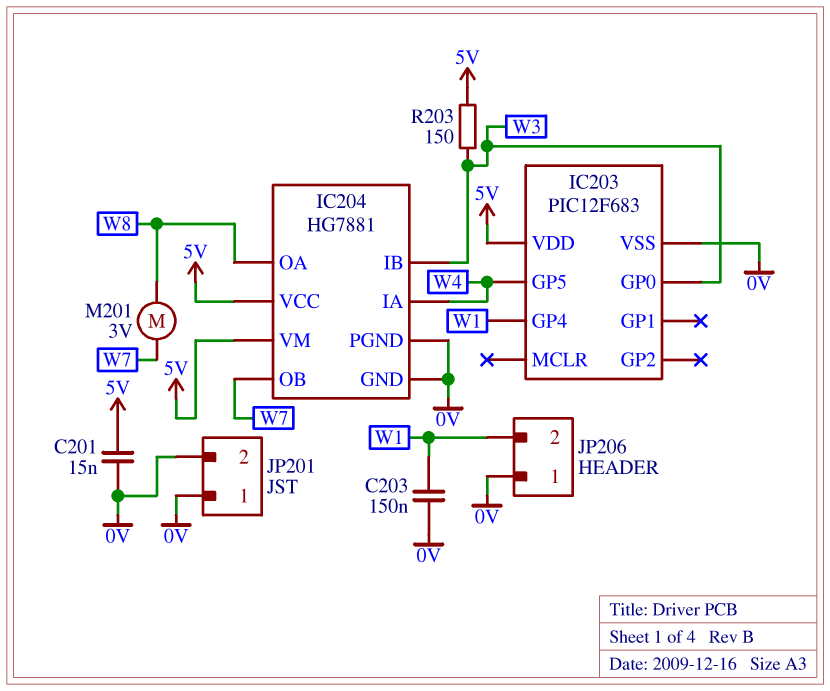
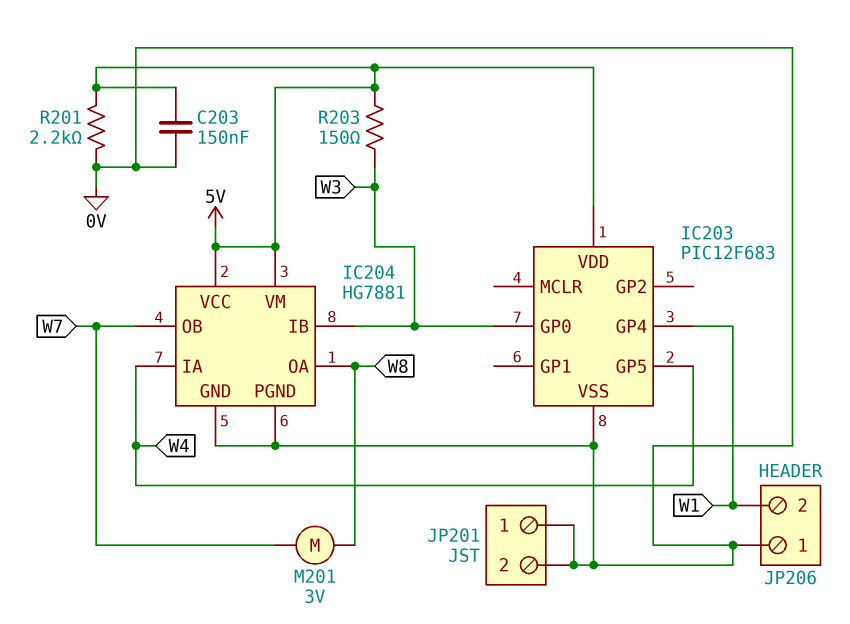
C201: 15nF (0V, 5V) -> none
C203: 150nF (0V, W1) -> 150nF (0V, 5V)
R201: none -> 2.2k (0V, 5V)

